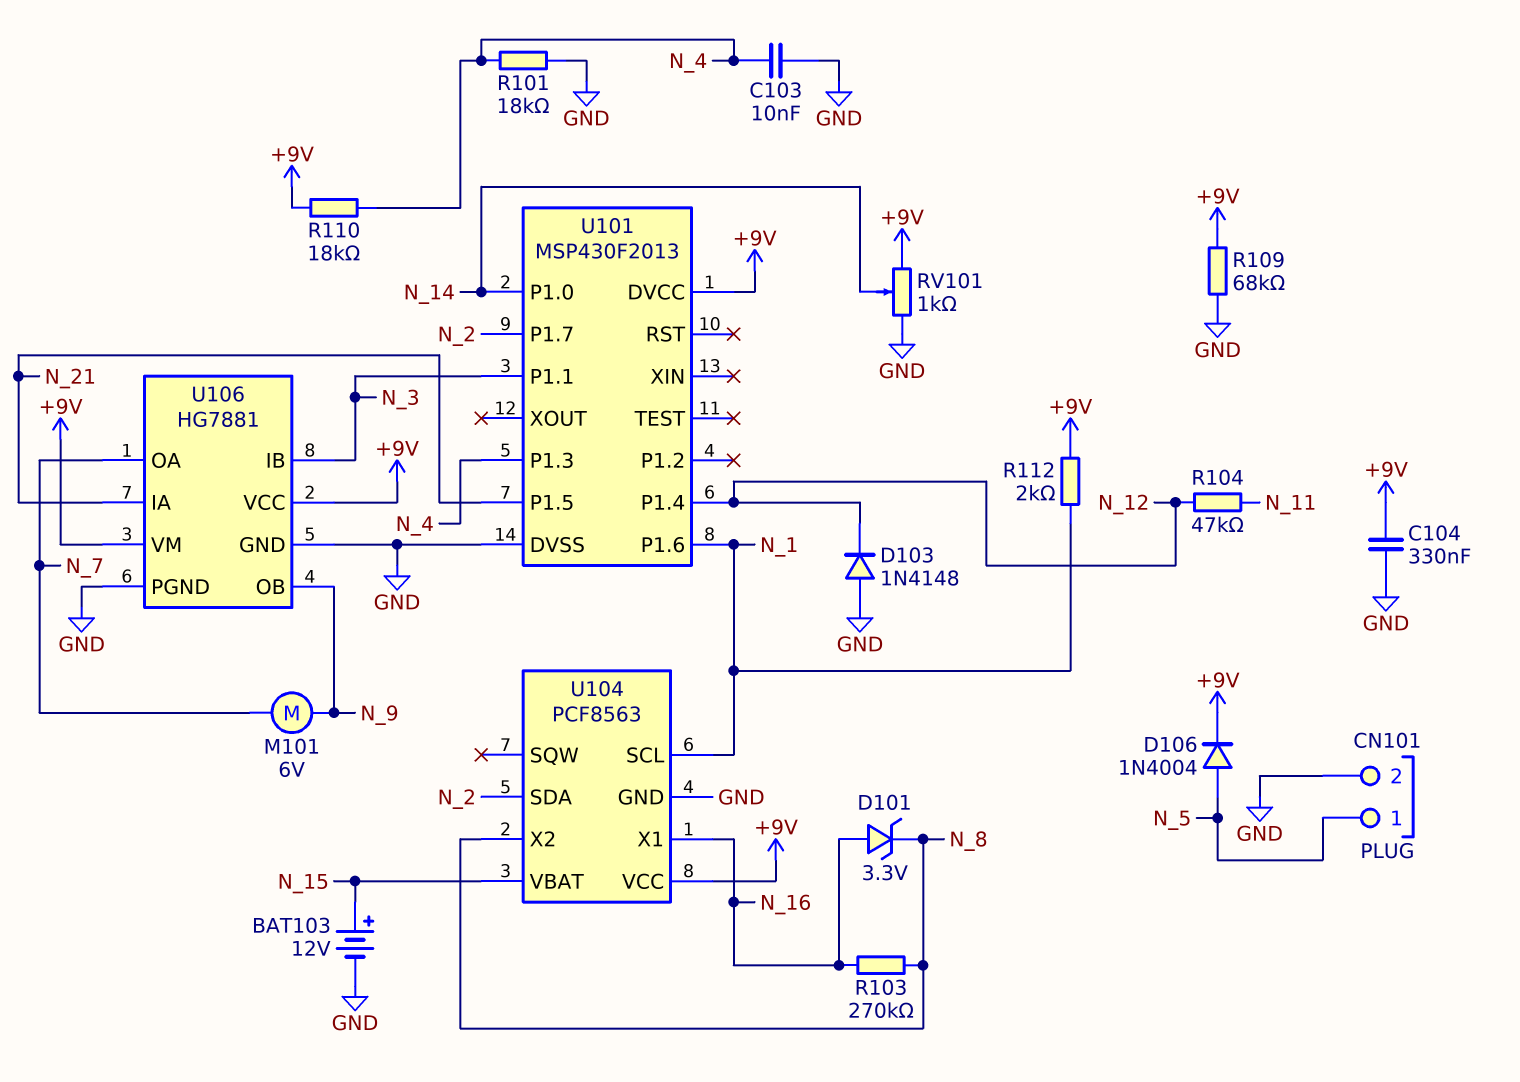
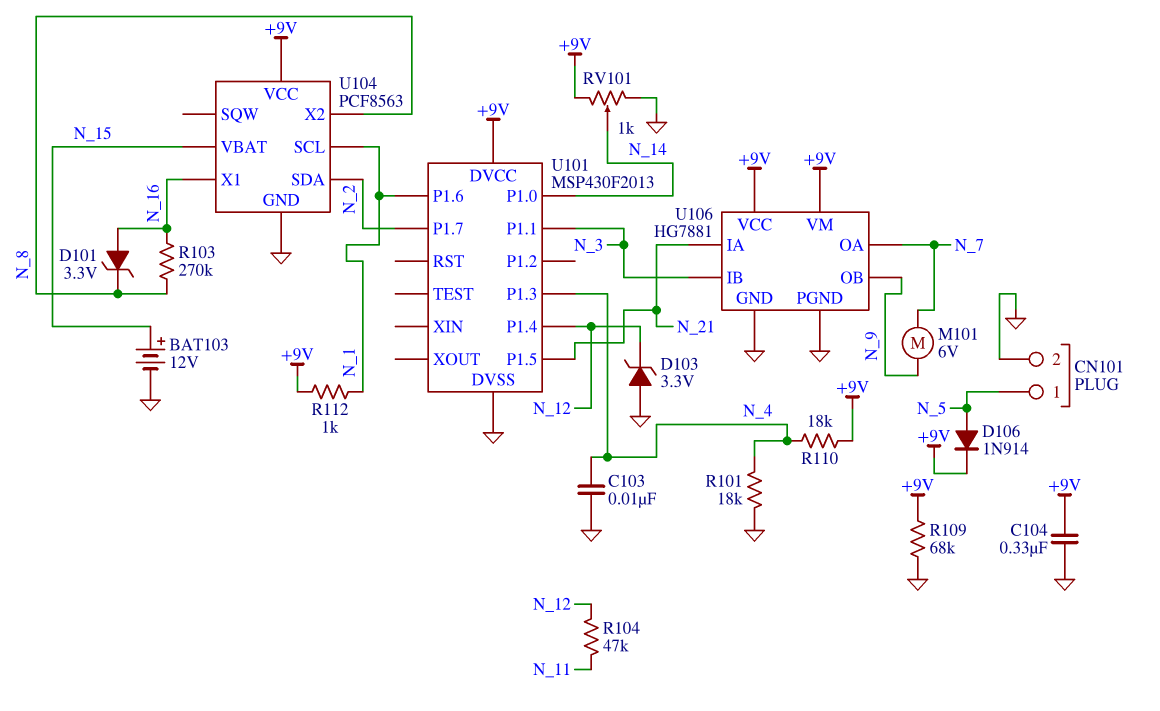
D103: diode 1N4148 (A GND, K N_12) -> zener 3.3V (A GND, K N_12)
D106: diode 1N4004 (A N_5, K +9V) -> diode 1N914 (A N_5, K +9V)
R112: 2k (+9V, N_1) -> 1k (+9V, N_1)

